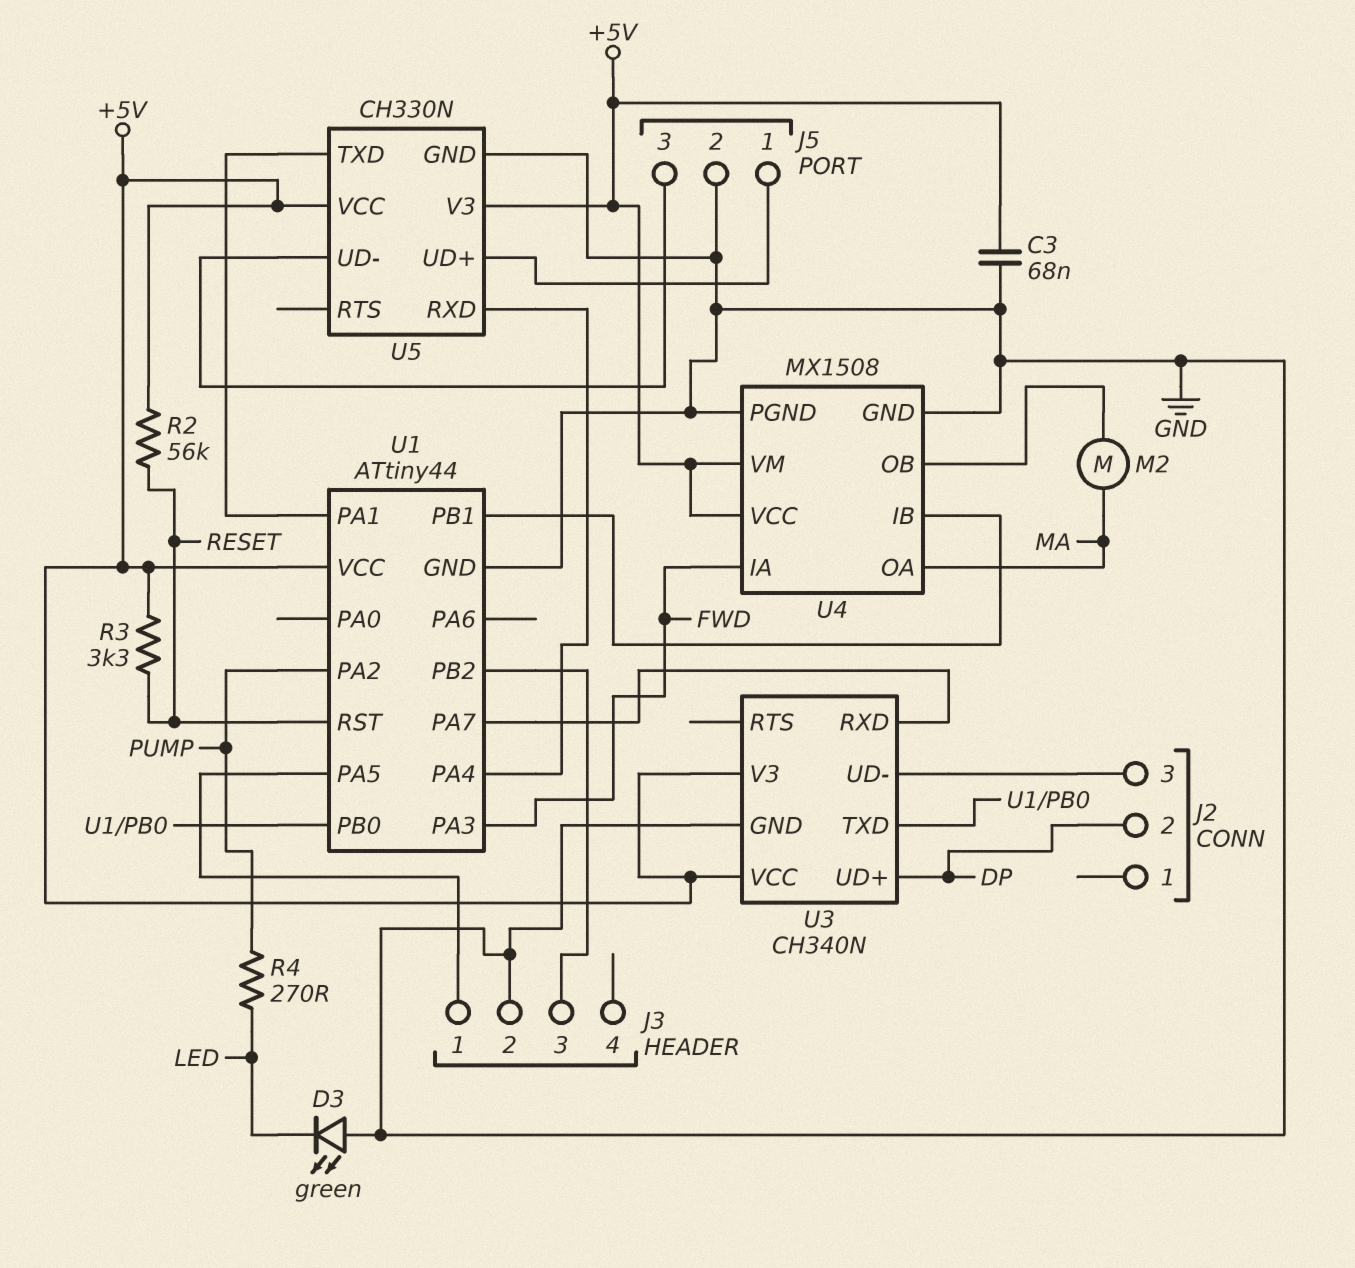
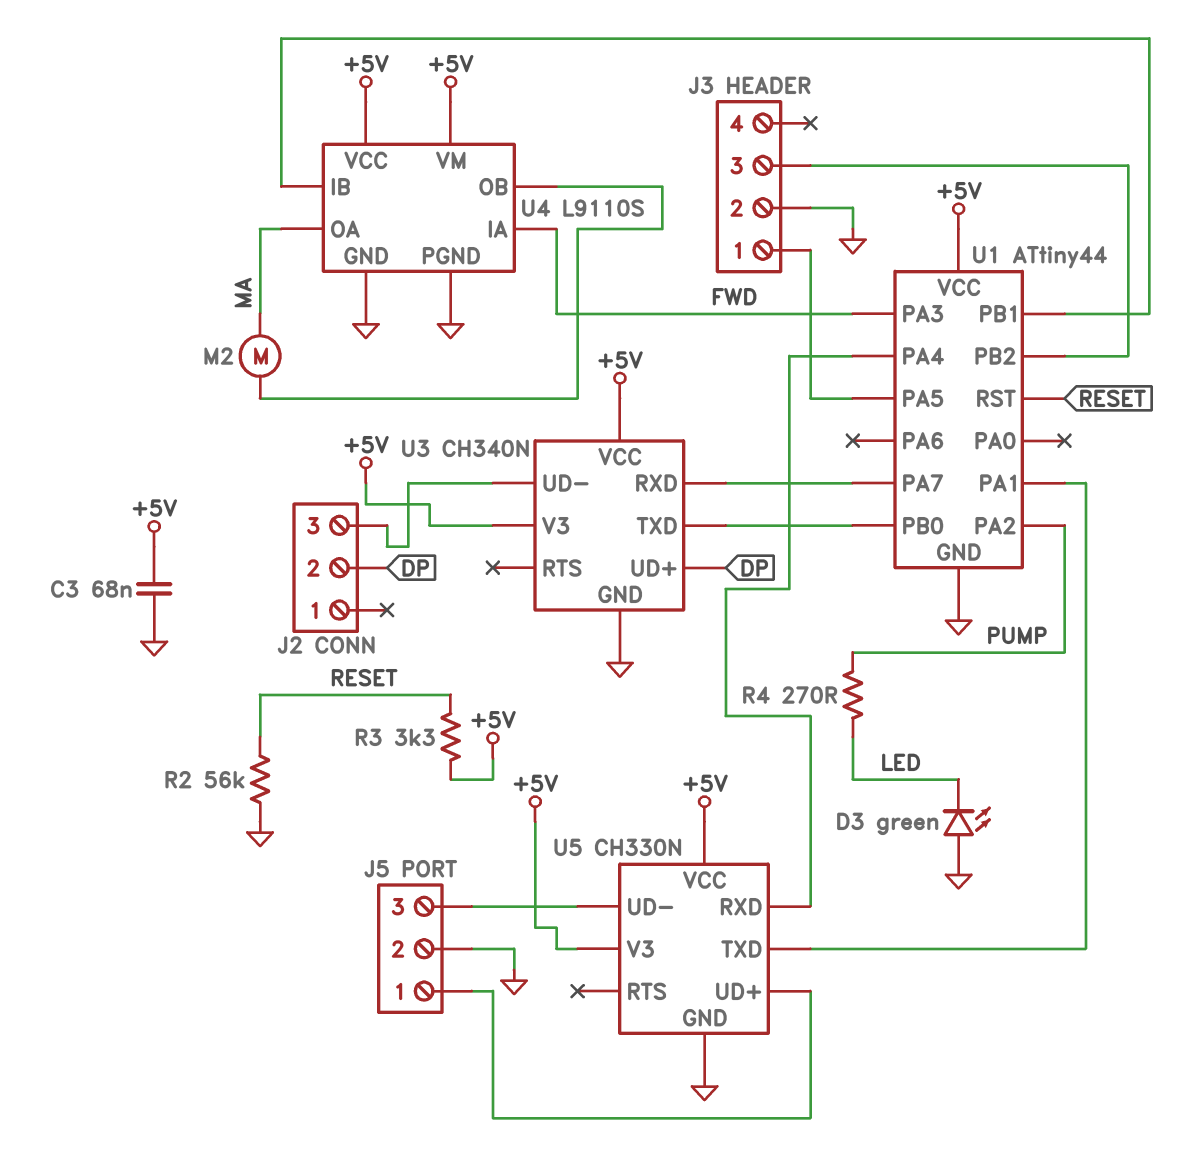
R2: 56k (+5V, RESET) -> 56k (GND, RESET)
U4: MX1508 -> L9110S

